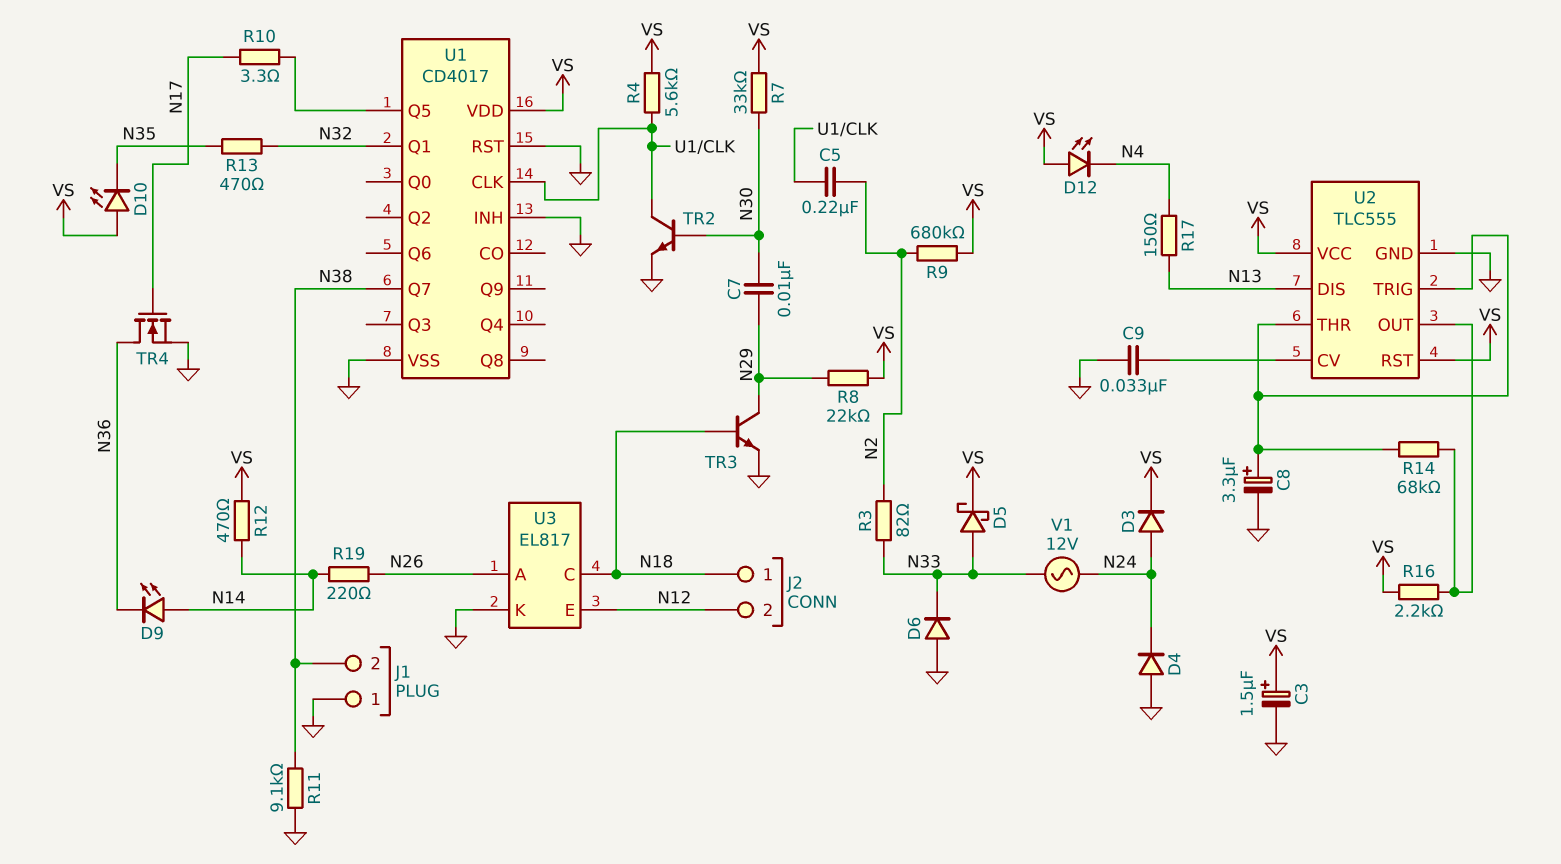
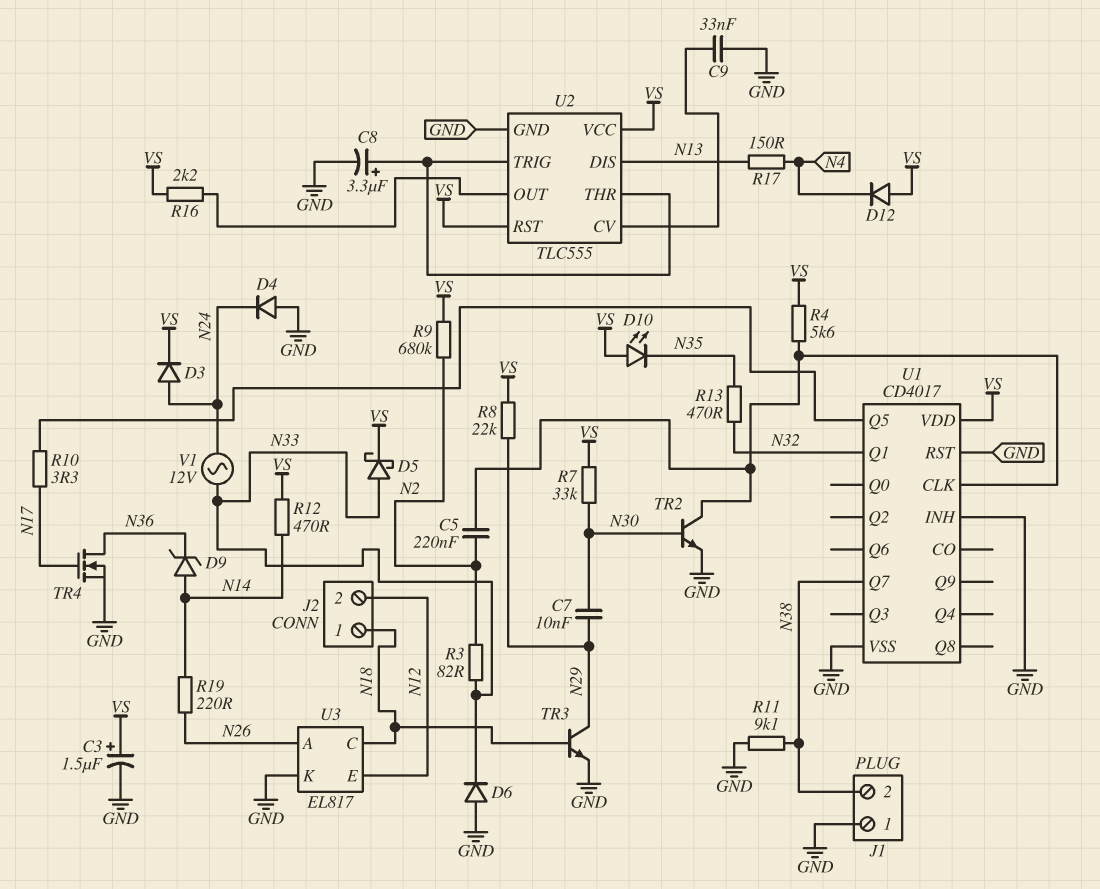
D9: LED (A N14, K N36) -> zener (A N14, K N36)
D12: LED (A VS, K N4) -> diode (A VS, K N4)
R14: 68k (U2/OUT, U2/THR) -> none

